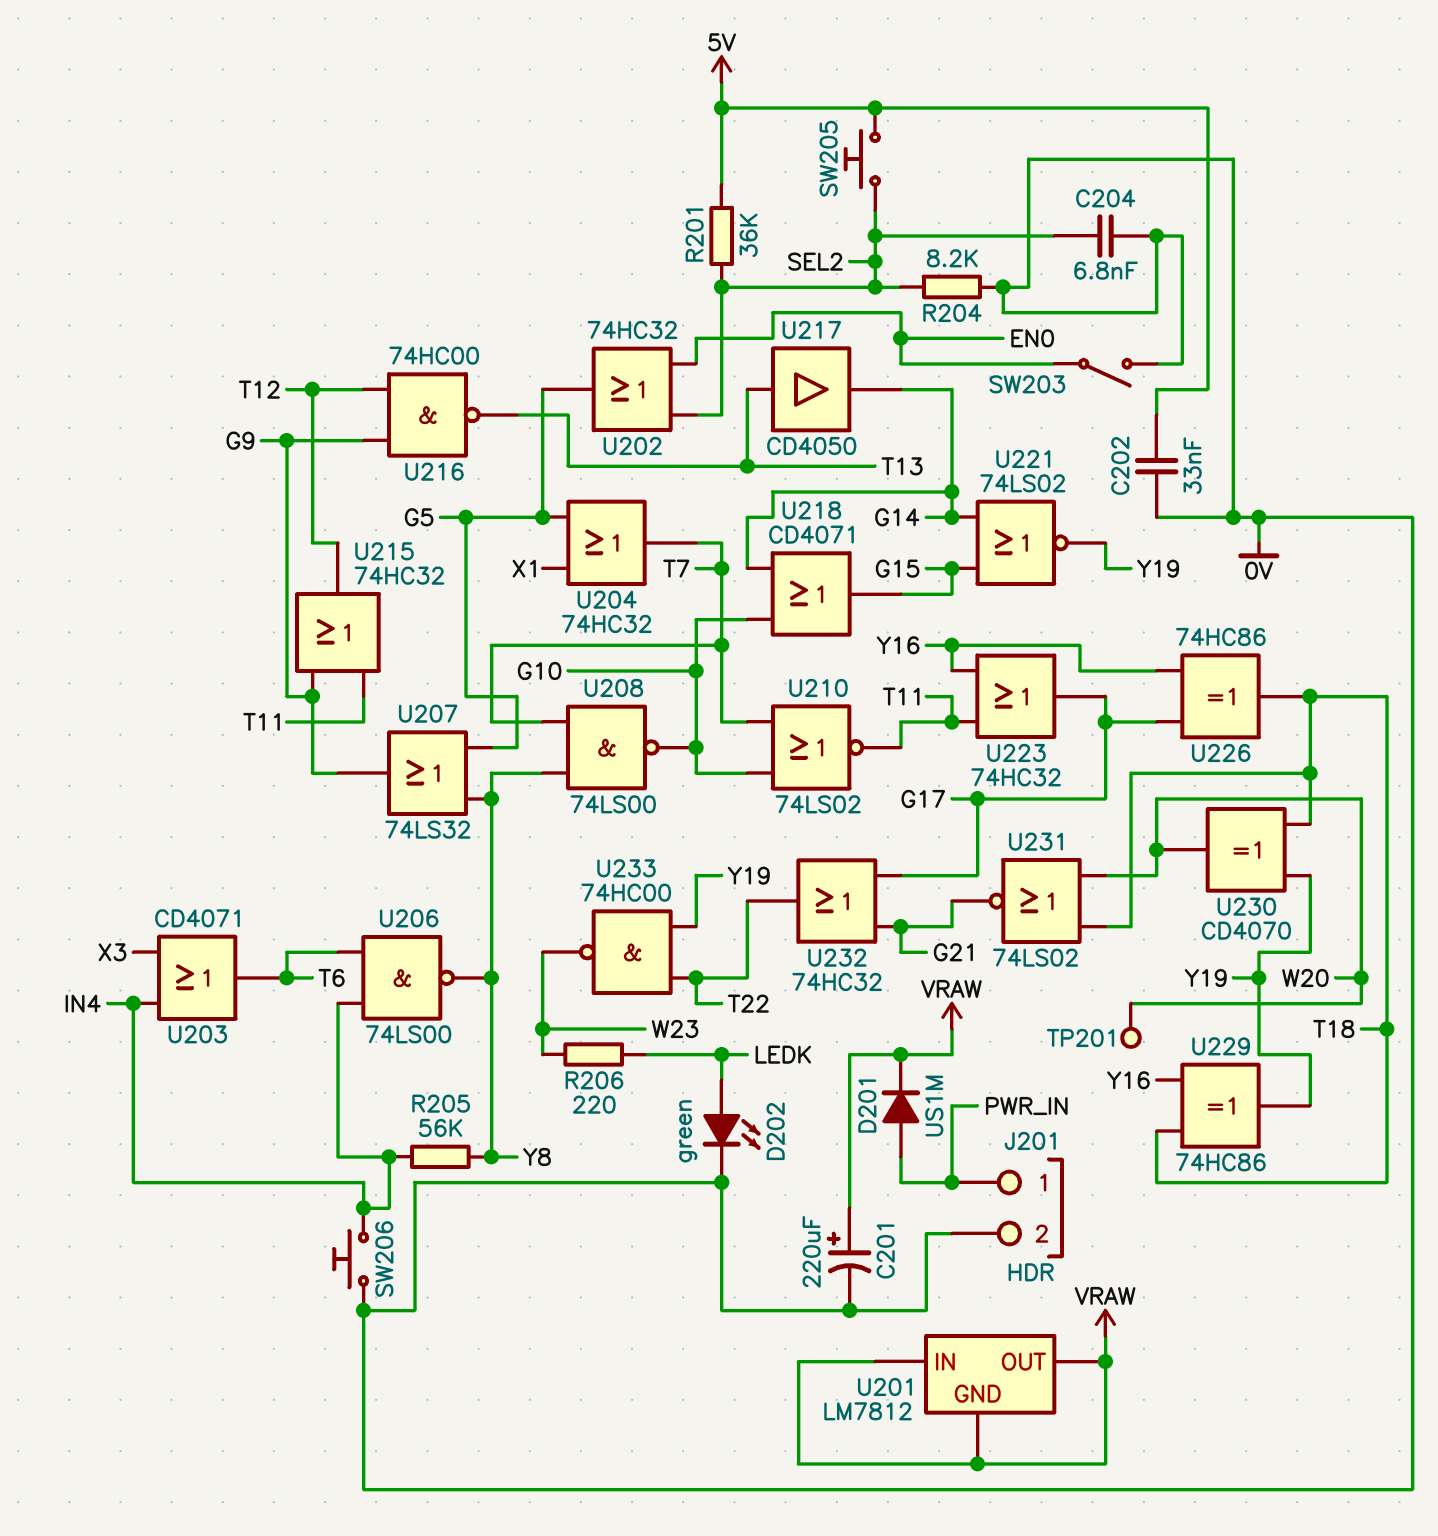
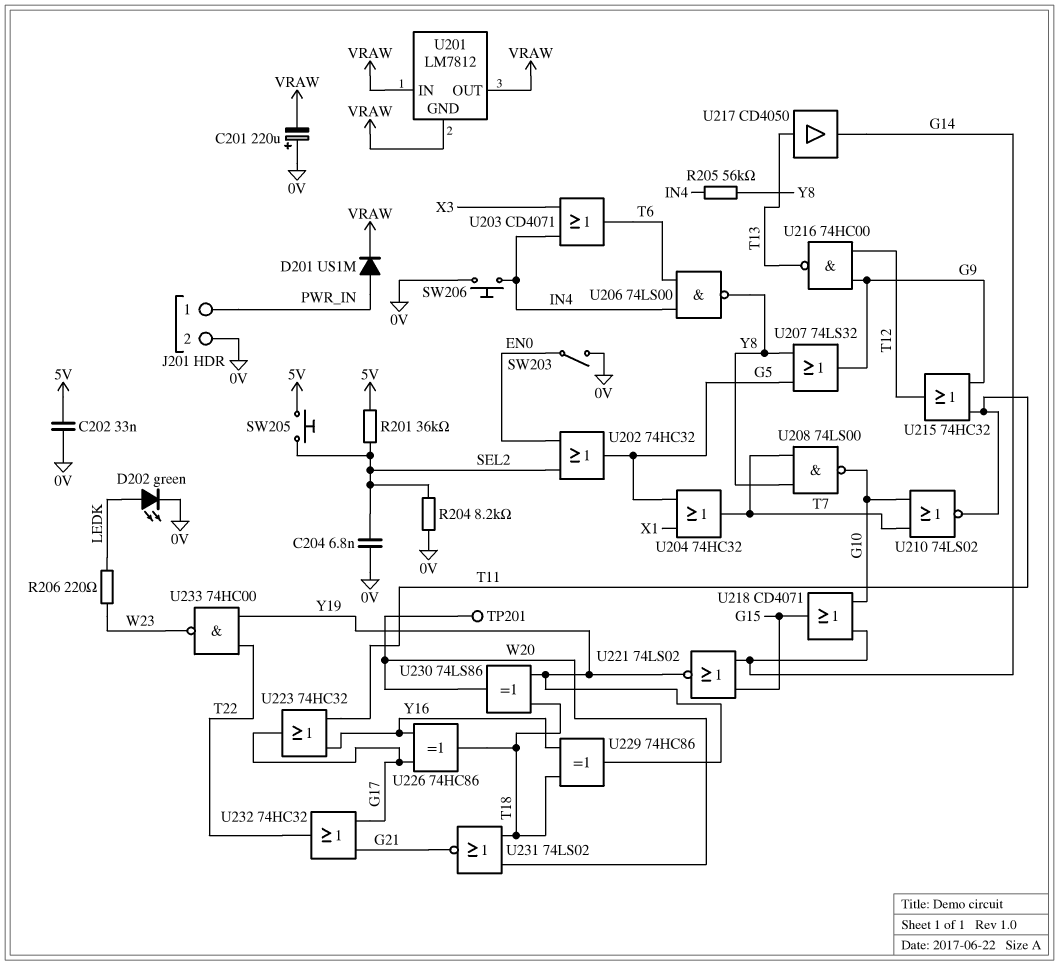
C201: 220uF (plus VRAW, minus 0V) -> 220uF (plus 0V, minus VRAW)
U230: XOR CD4070 (in T18, in Y19, out W20) -> XOR 74LS86 (in T18, in Y19, out W20)

